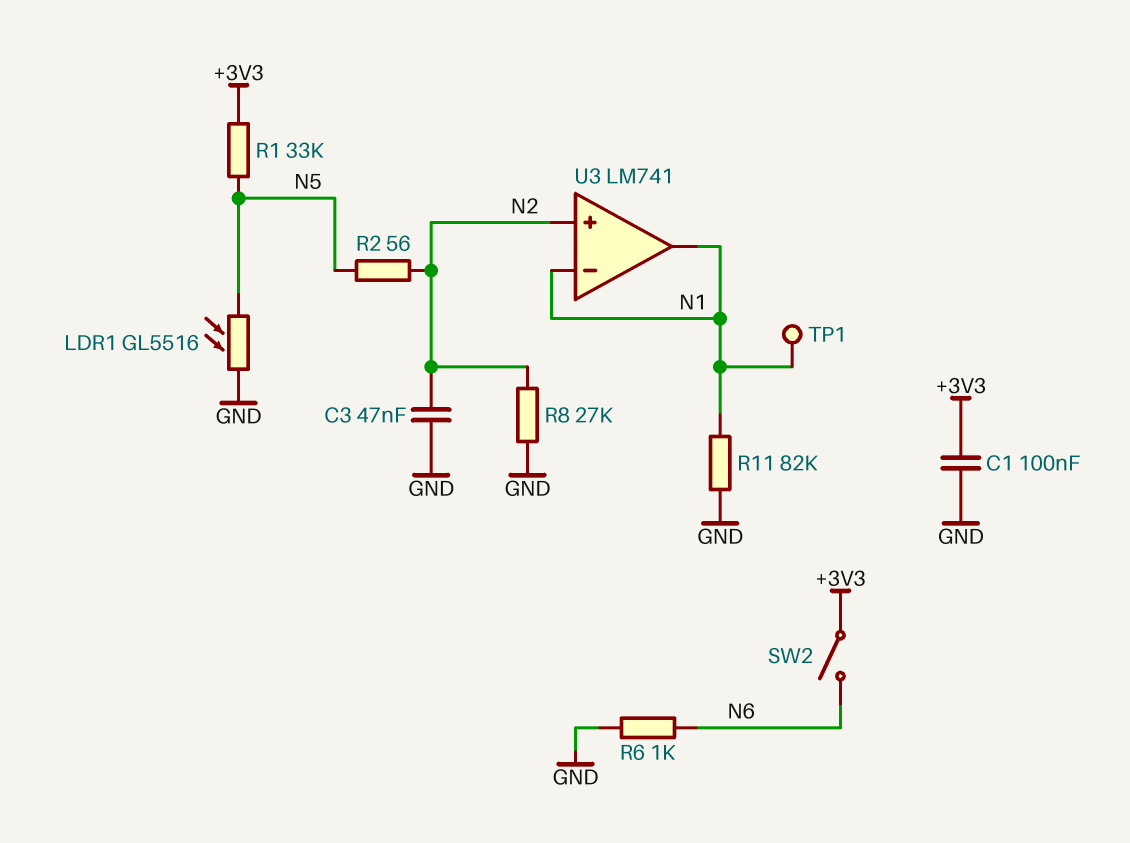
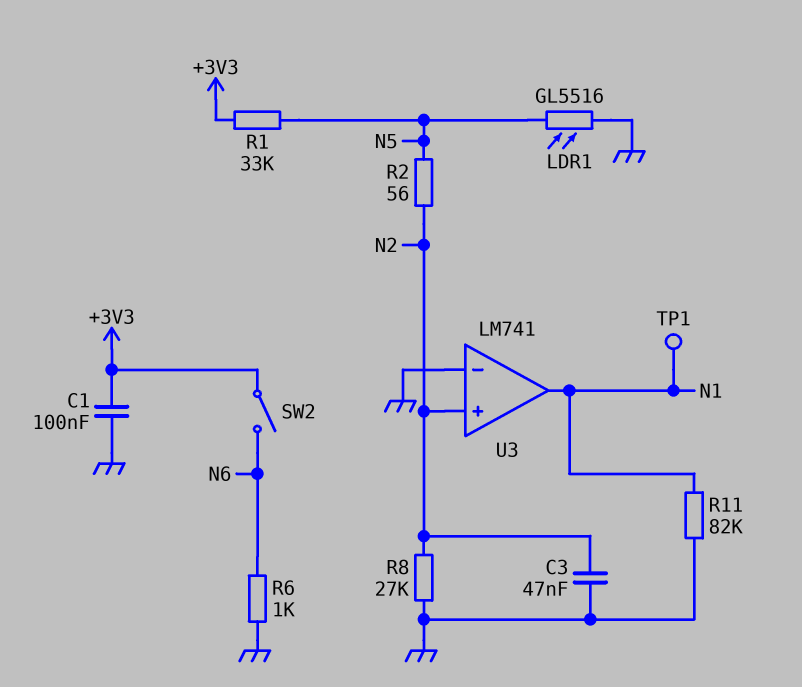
U3 pin in-: N1 -> GND

